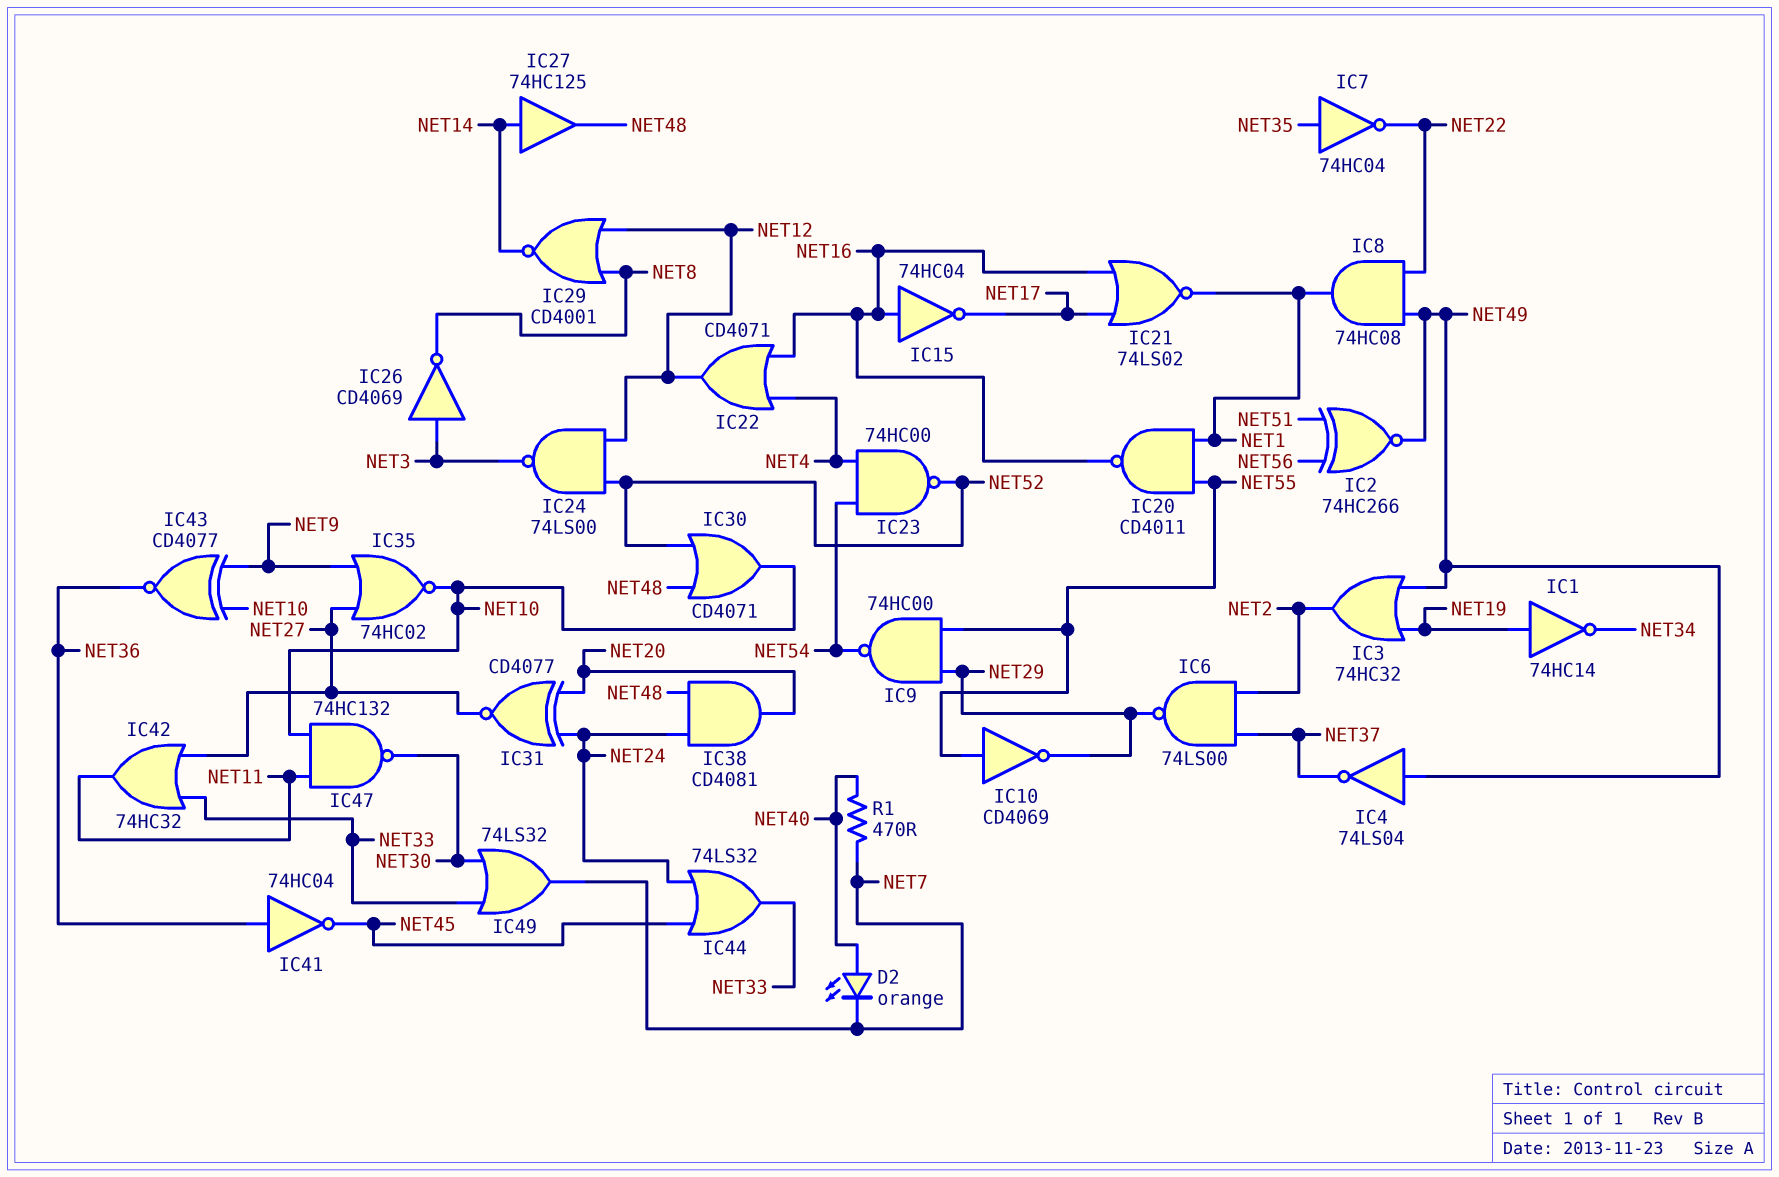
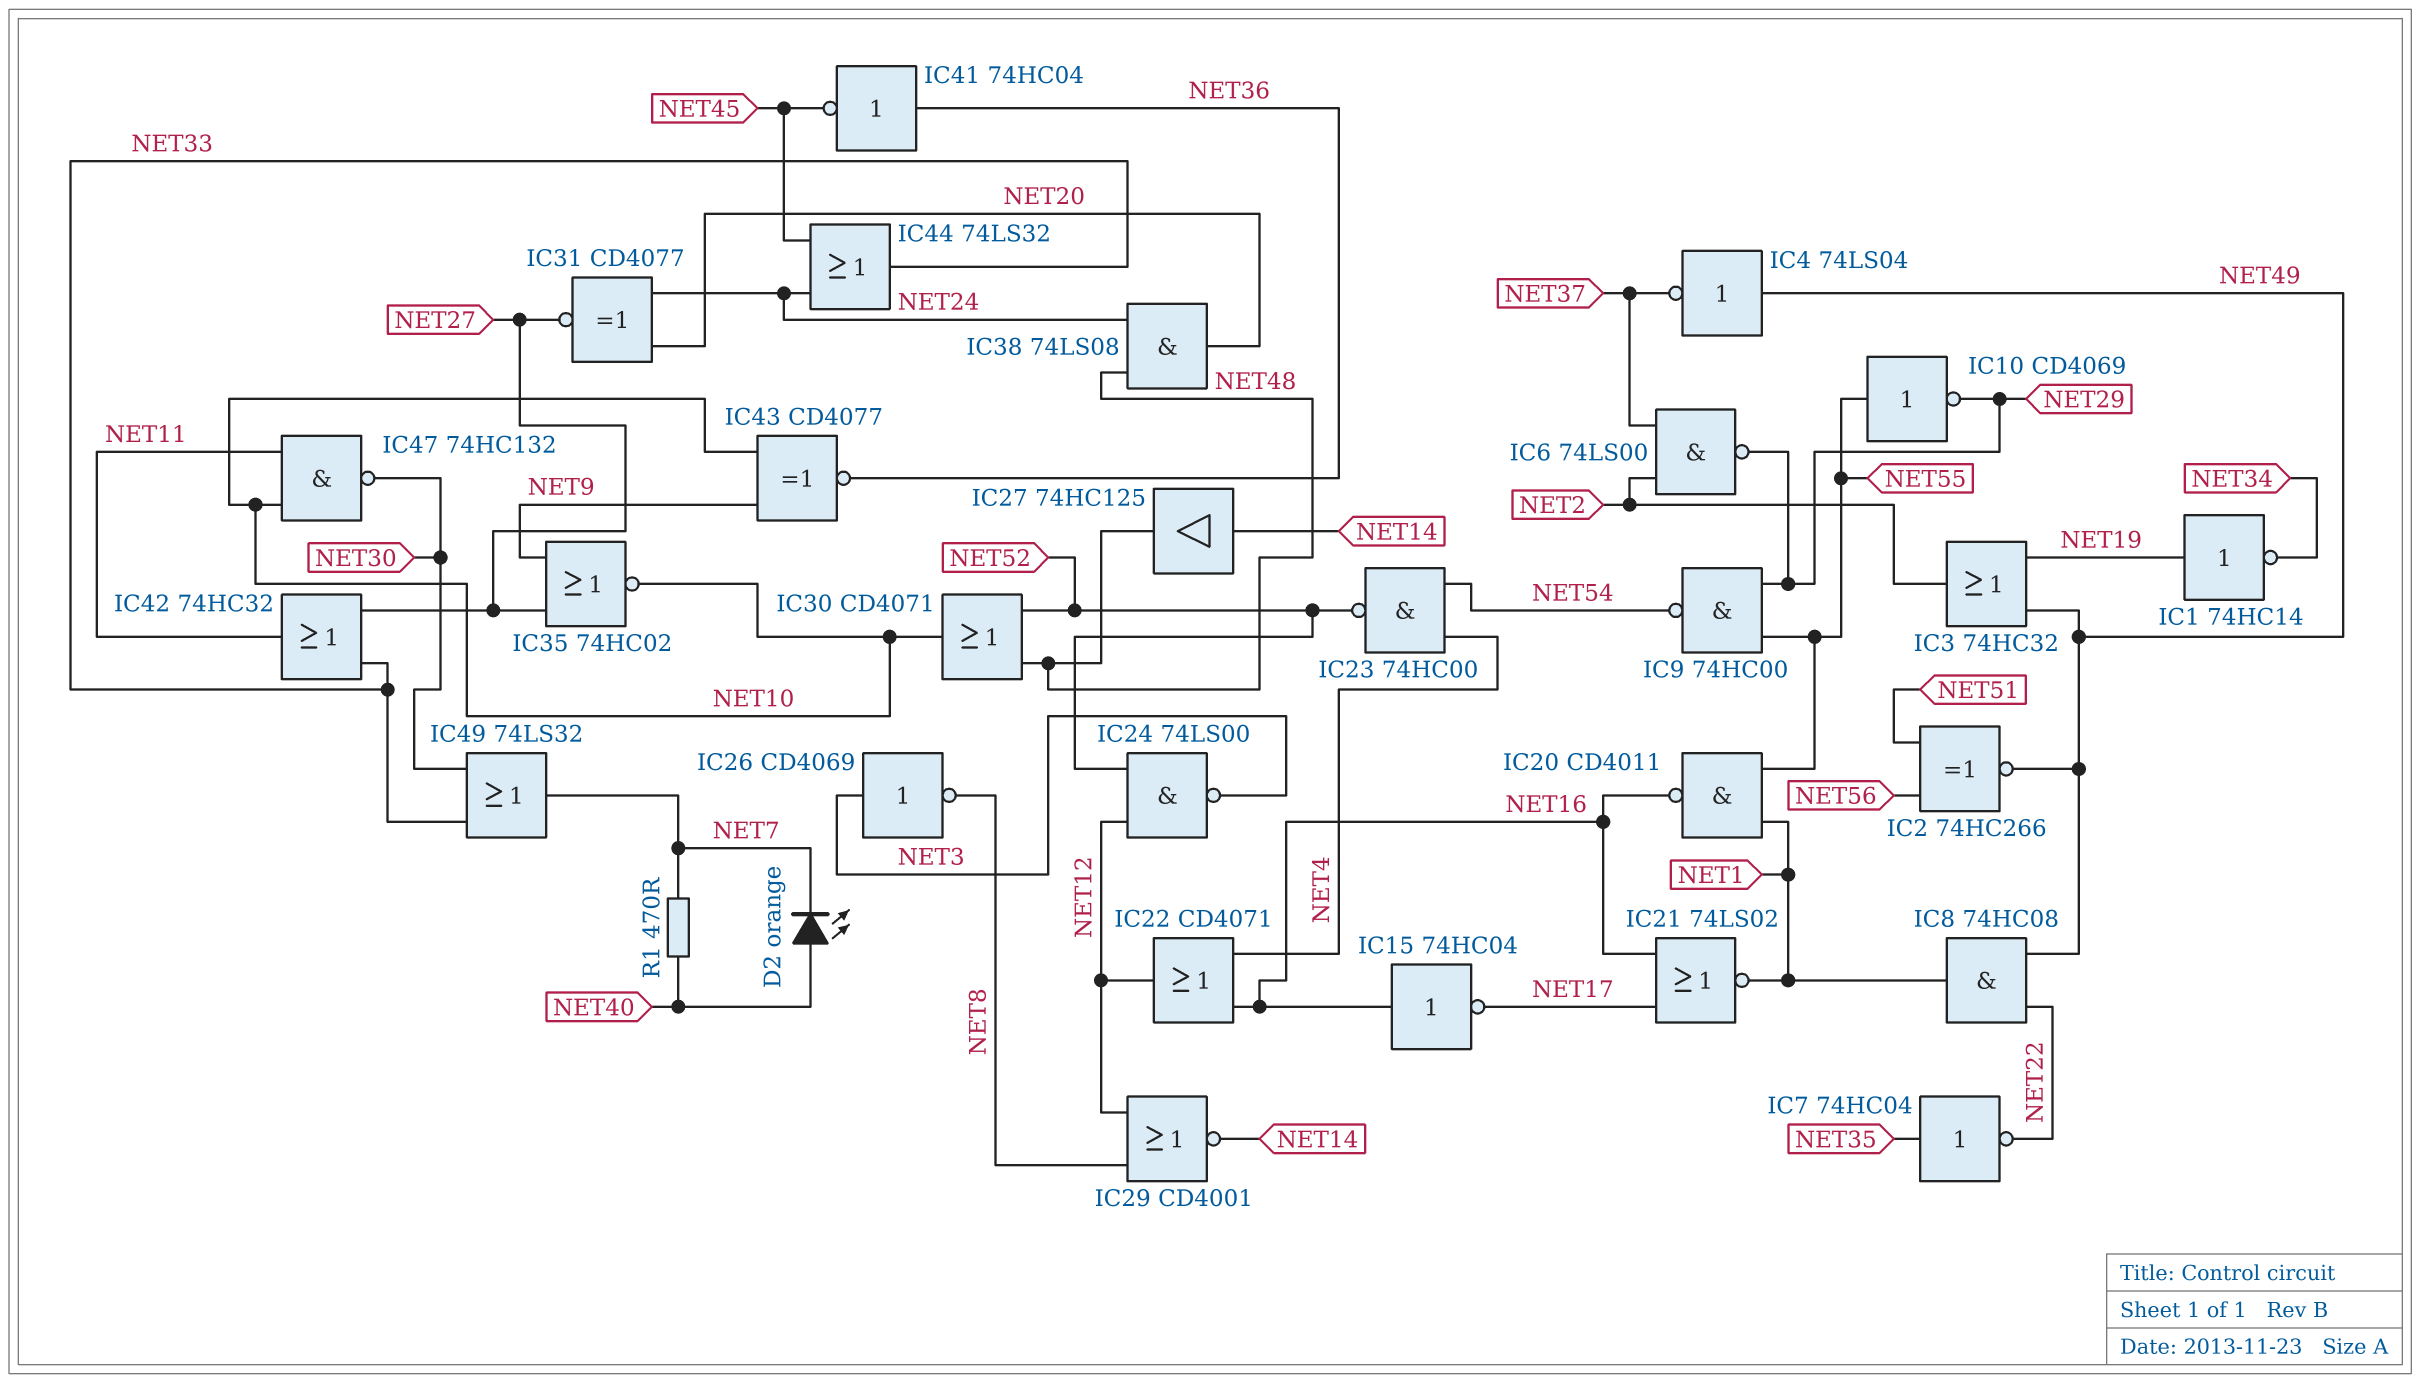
IC38: AND CD4081 (in NET24, in NET48, out NET20) -> AND 74LS08 (in NET24, in NET48, out NET20)

